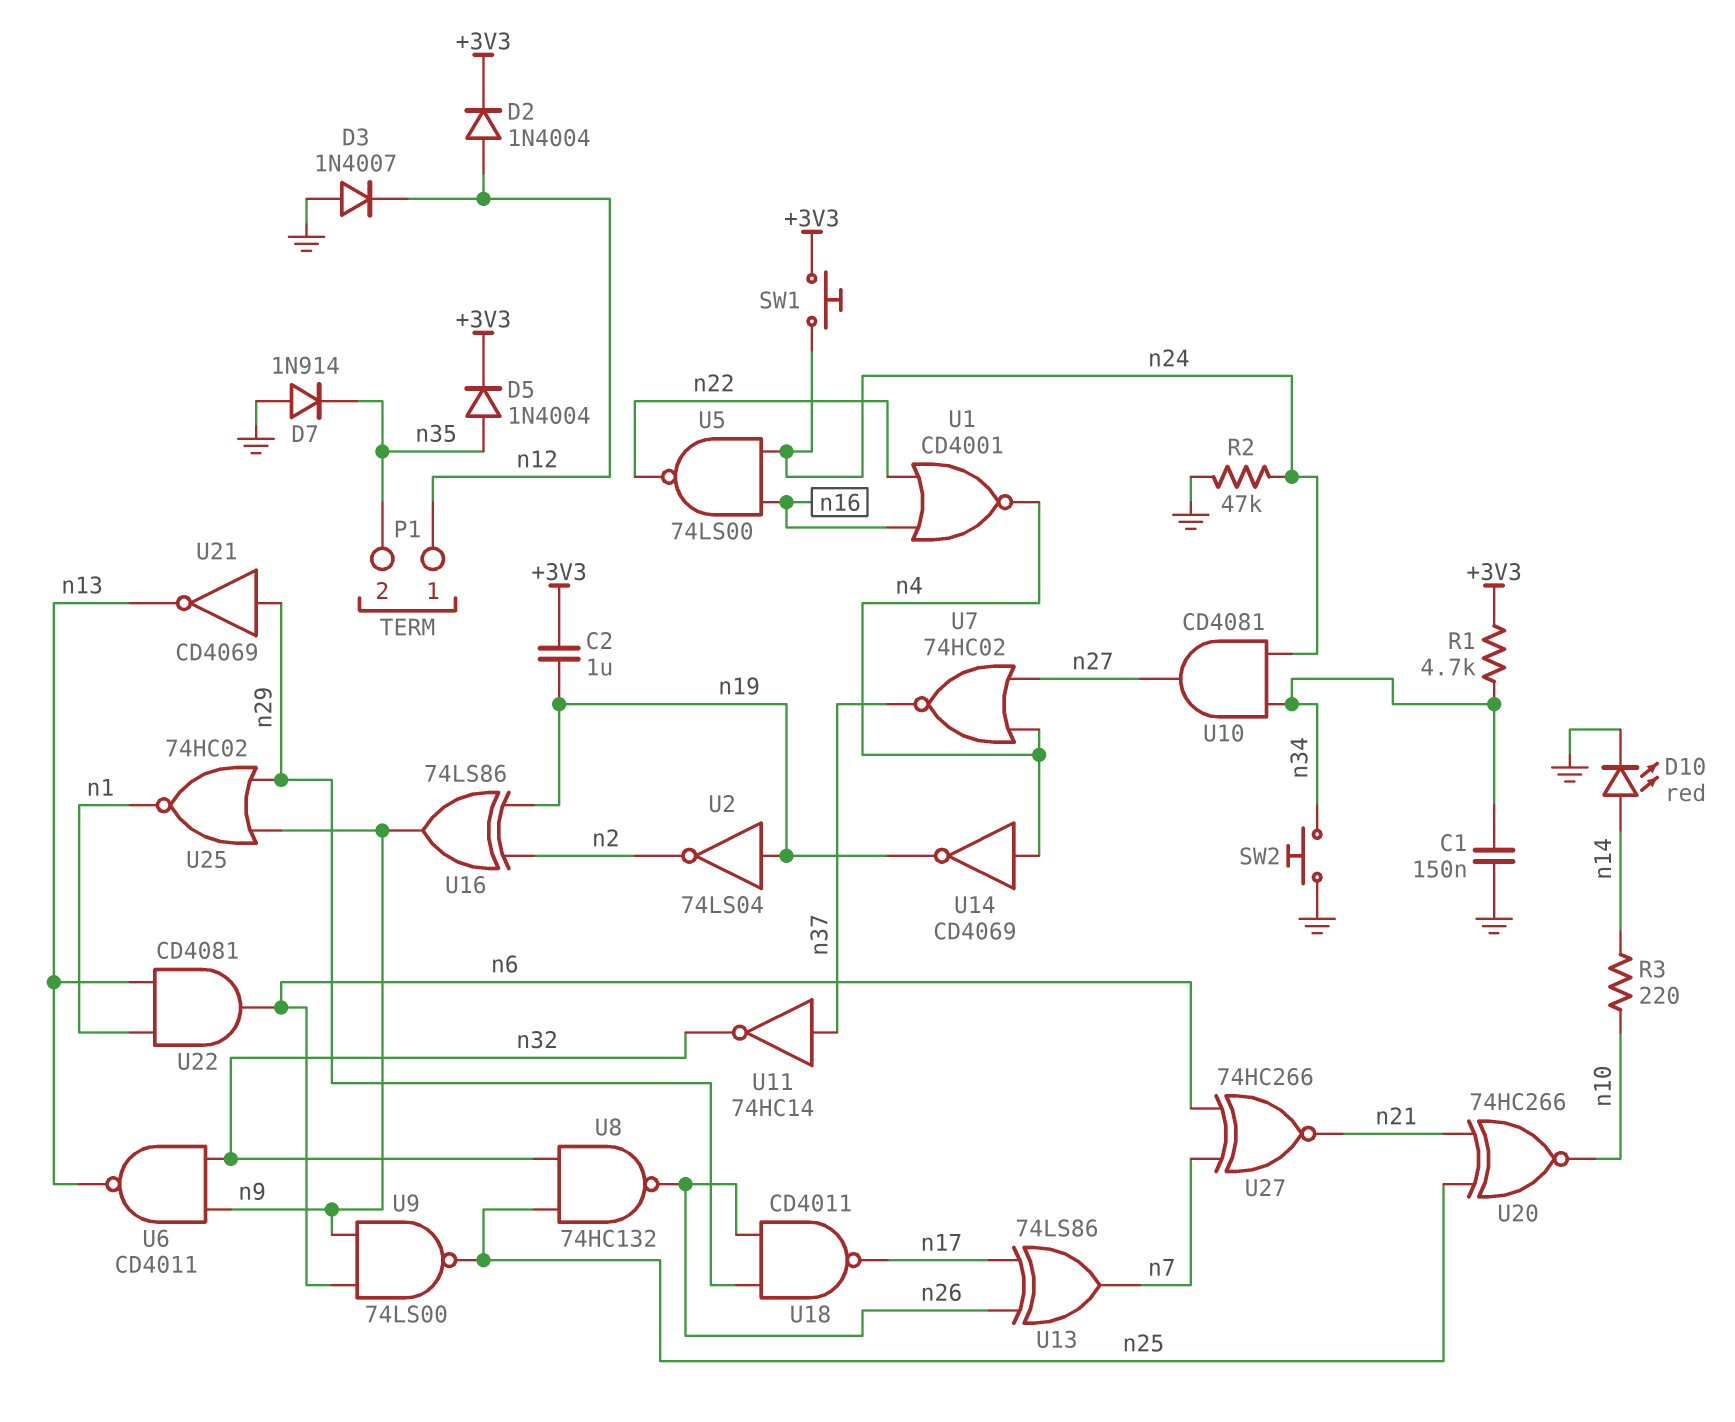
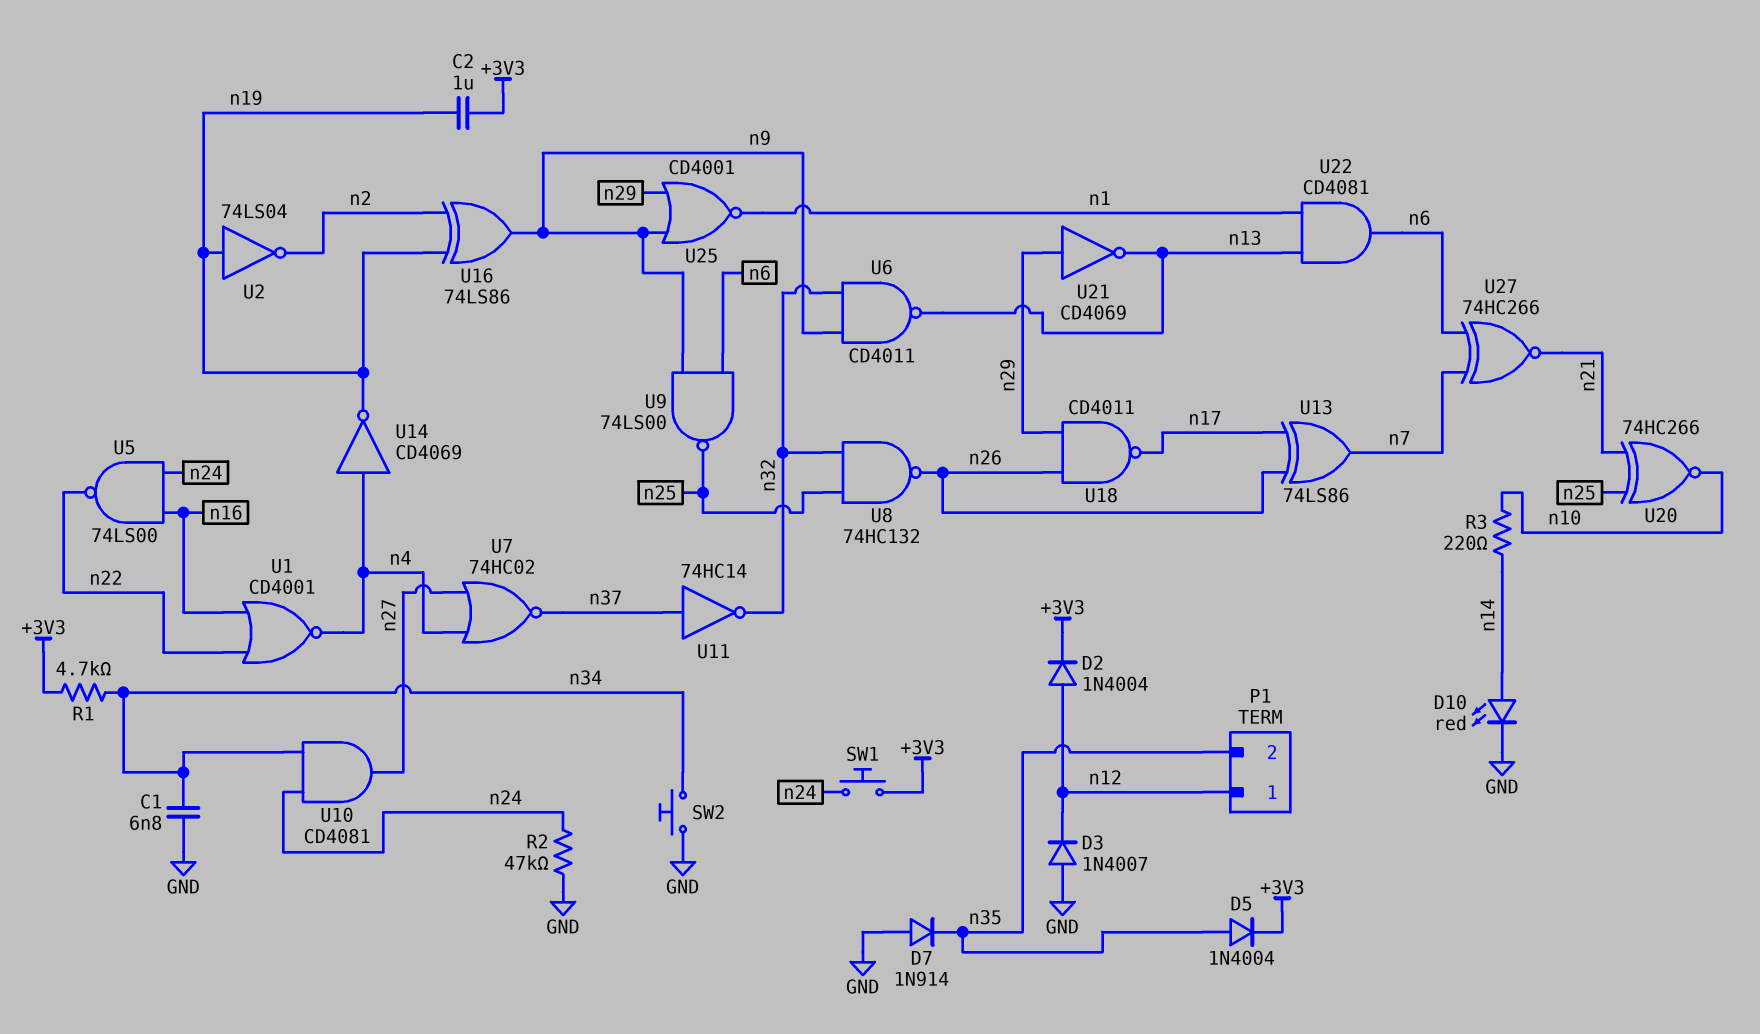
C1: 150nF (GND, n34) -> 6.8nF (GND, n34)
U25: NOR 74HC02 (in n9, in n29, out n1) -> NOR CD4001 (in n9, in n29, out n1)

